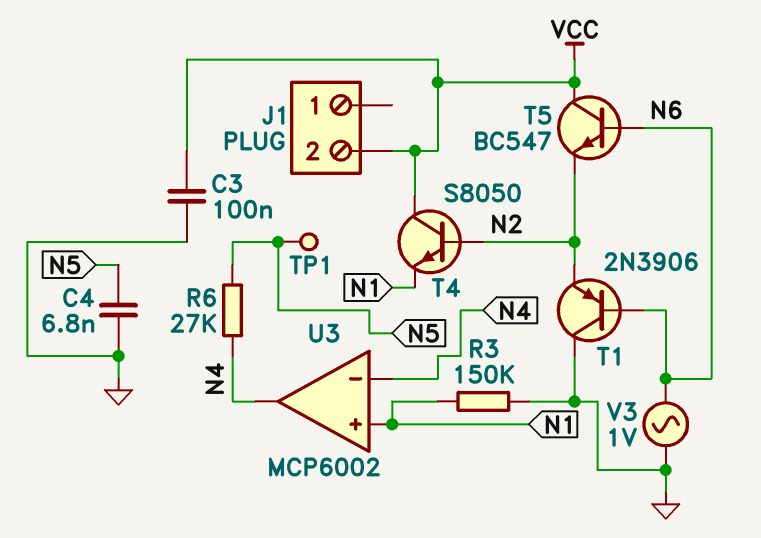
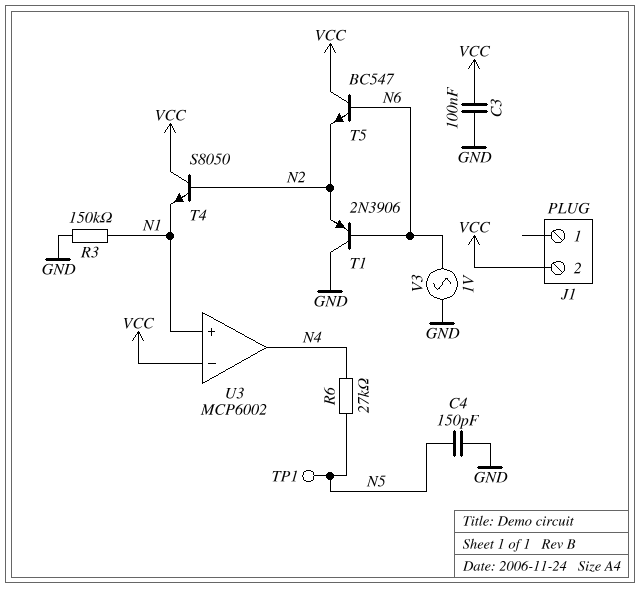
C4: 6.8nF (GND, N5) -> 150pF (GND, N5)
U3 pin in-: N4 -> VCC

